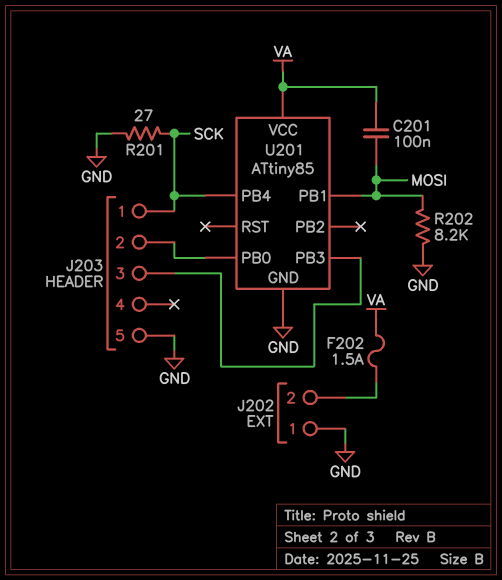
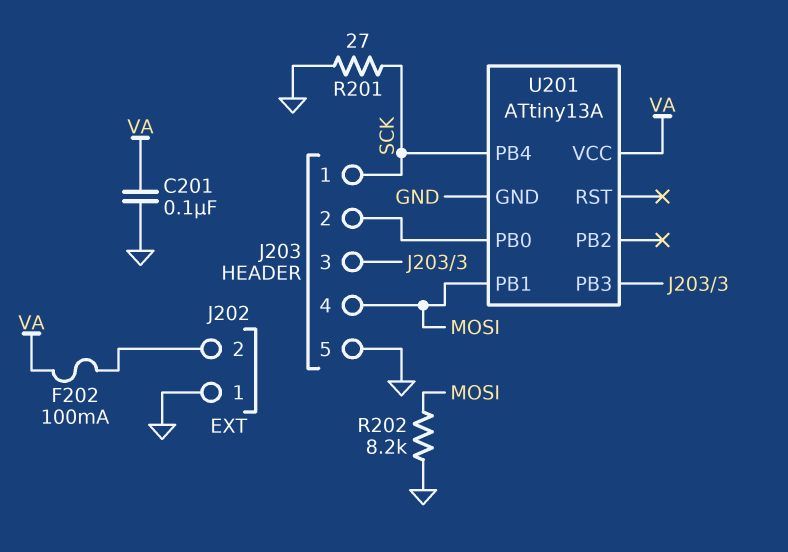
C201: 100nF (MOSI, VA) -> 100nF (GND, VA)
F202: 1.5A (J202/2, VA) -> 100mA (J202/2, VA)
J203 pin 4: none -> MOSI
U201: ATtiny85 -> ATtiny13A

